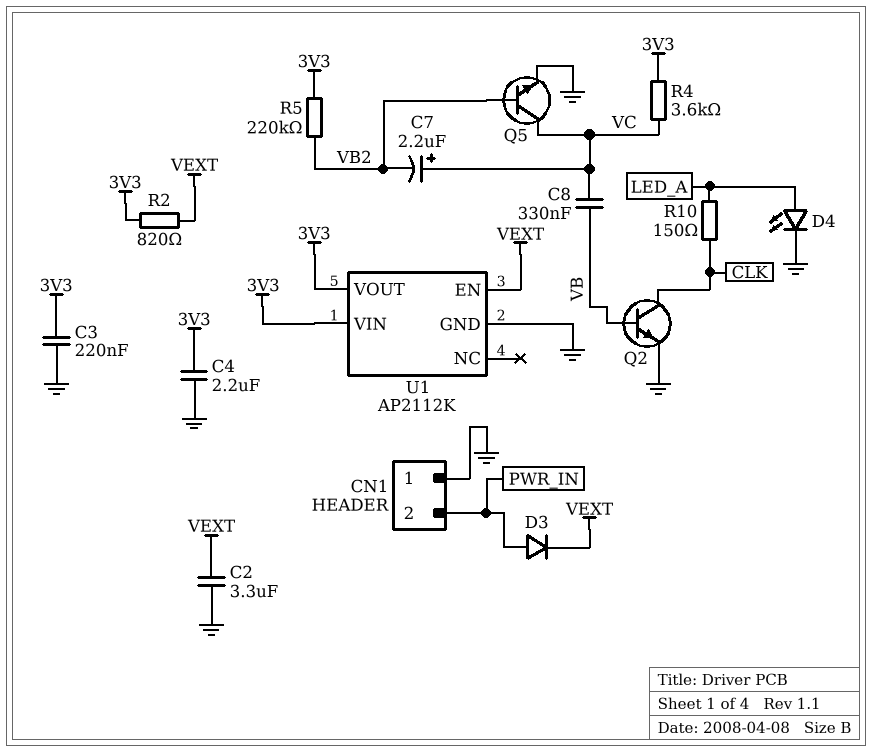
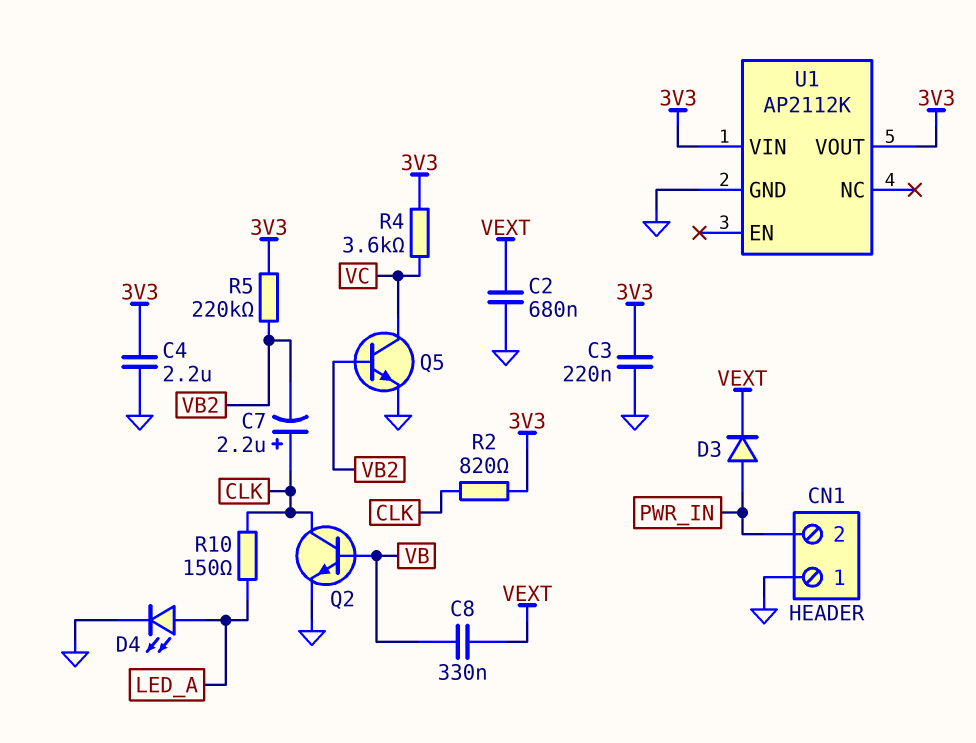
C2: 3.3uF (GND, VEXT) -> 680nF (GND, VEXT)
C7: 2.2uF (plus VC, minus VB2) -> 2.2uF (plus CLK, minus VB2)
C8: 330nF (VB, VC) -> 330nF (VB, VEXT)
R2: 820 (3V3, VEXT) -> 820 (3V3, CLK)
U1 pin EN: VEXT -> none

